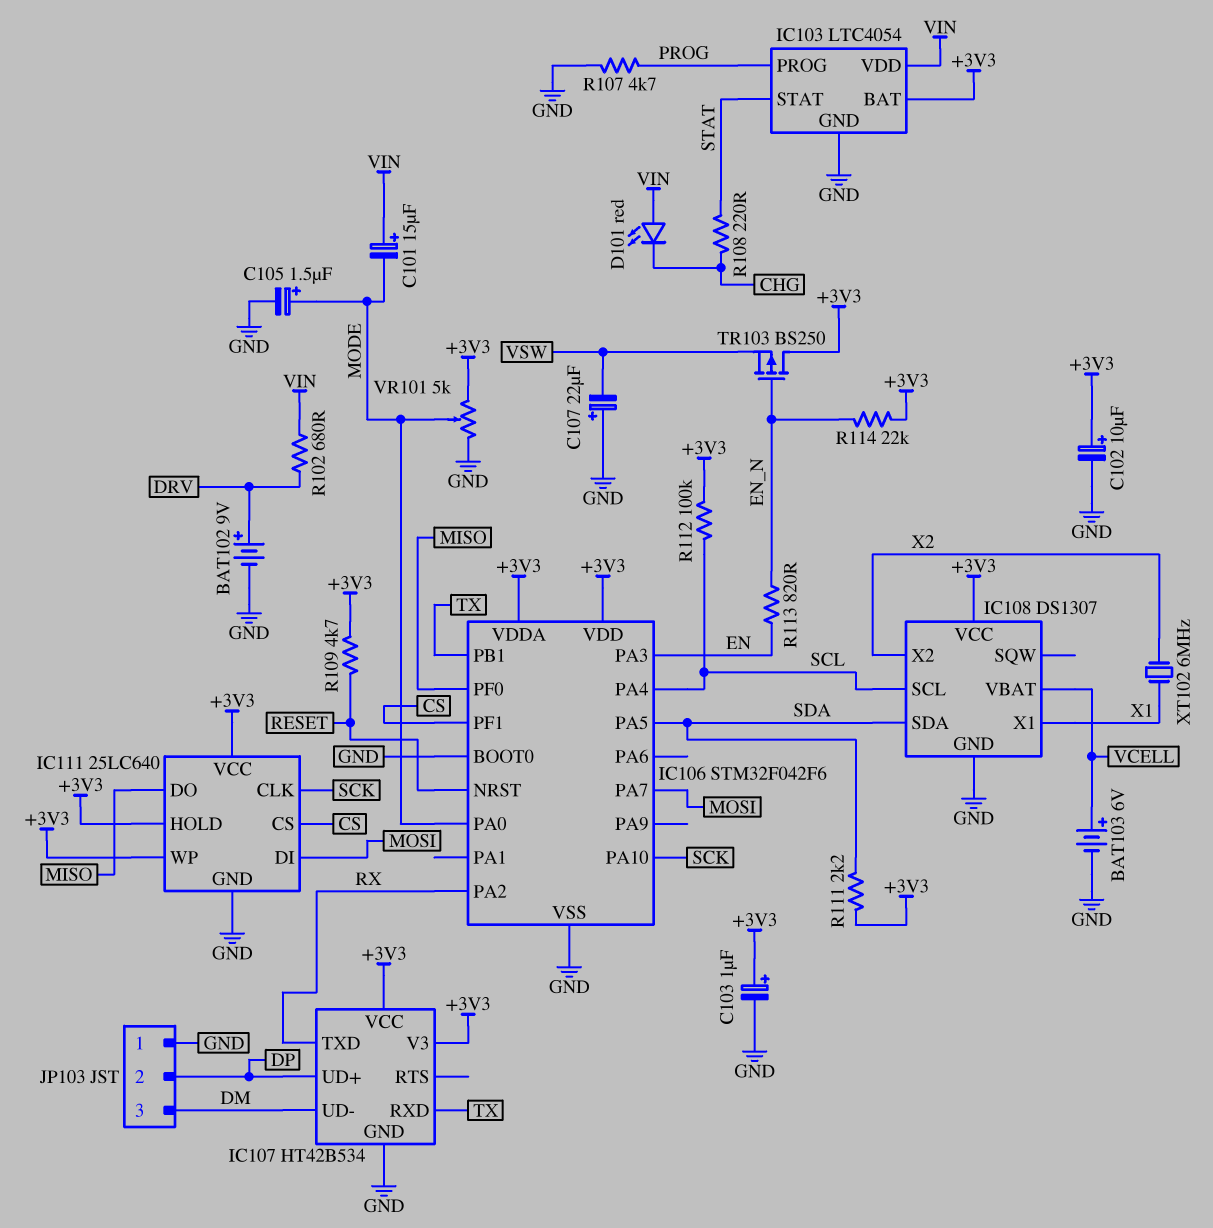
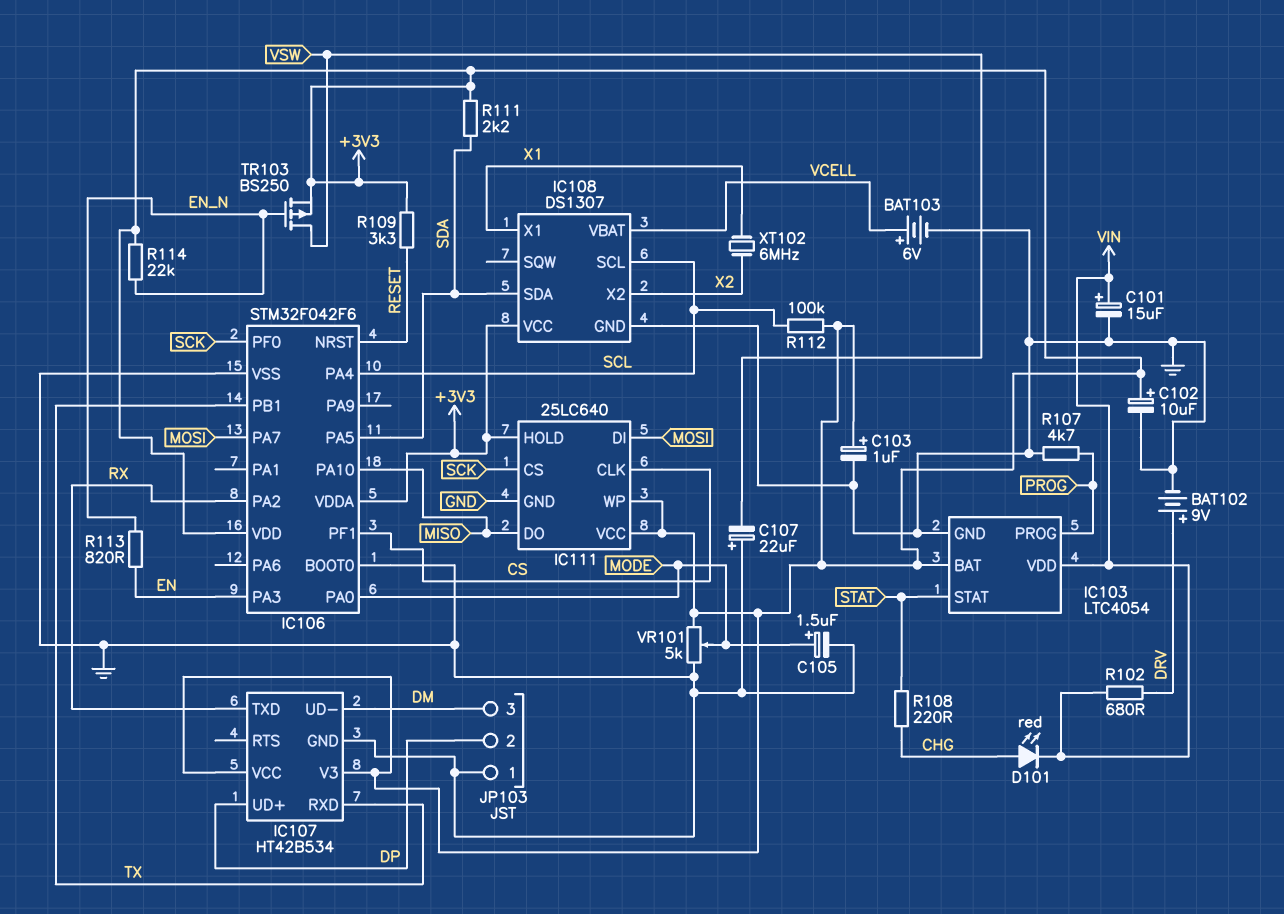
C101: 15uF (plus VIN, minus MODE) -> 15uF (plus VIN, minus GND)
D101: LED red (A VIN, K CHG) -> LED red (A CHG, K VIN)
IC106 pin PA10: SCK -> MISO
IC106 pin PF0: MISO -> SCK
IC111 pin CLK: SCK -> CS
IC111 pin CS: CS -> SCK
R109: 4.7k (+3V3, RESET) -> 3.3k (+3V3, RESET)
TR103: PMOS BS250 (G EN_N, D +3V3, S VSW) -> PMOS BS250 (G EN_N, D VSW, S +3V3)

